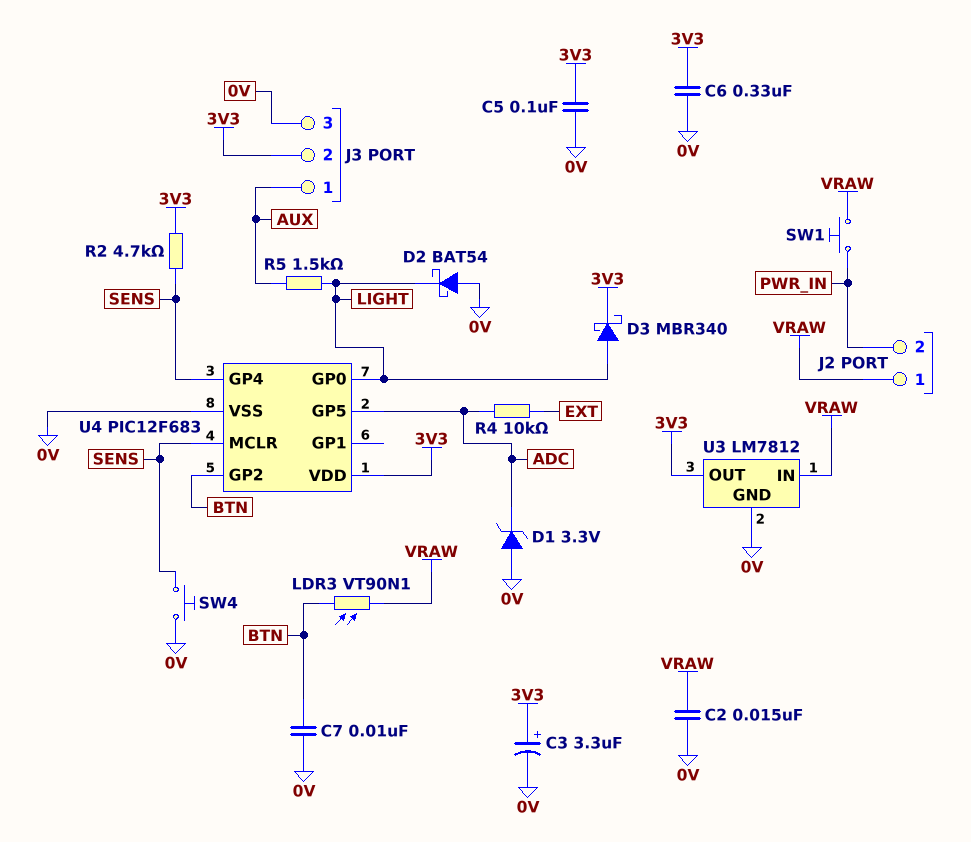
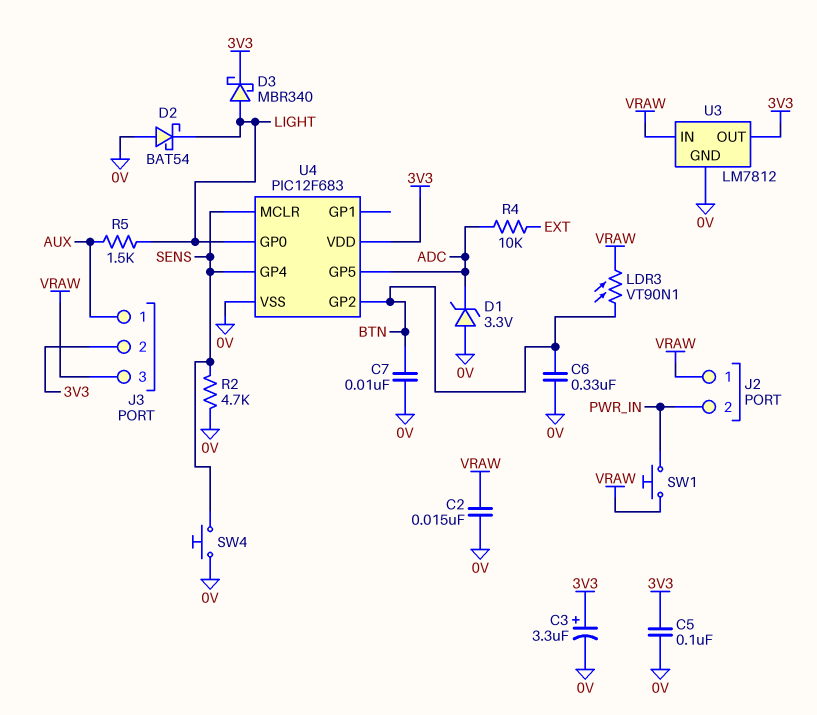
C6: 330nF (0V, 3V3) -> 330nF (0V, BTN)
J3 pin 3: 0V -> VRAW
R2: 4.7k (3V3, SENS) -> 4.7k (0V, SENS)

